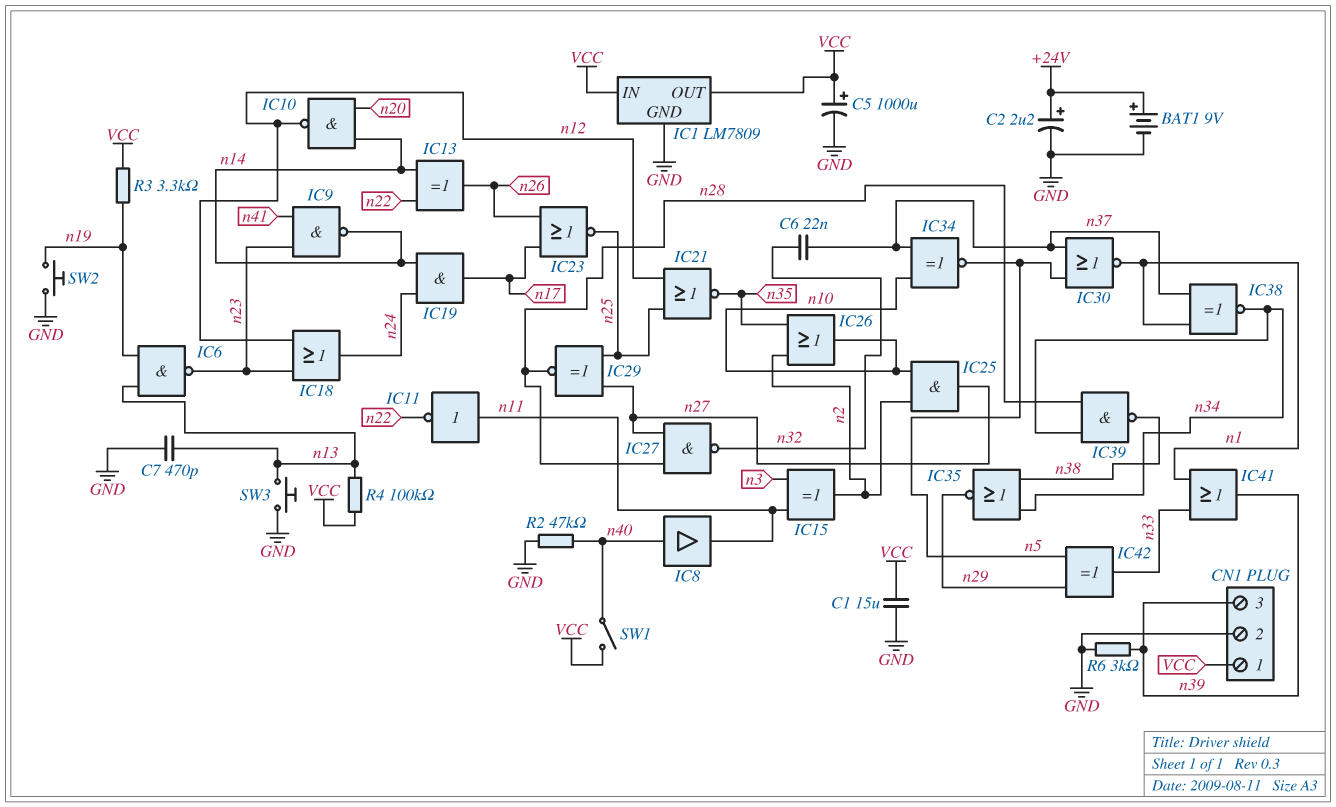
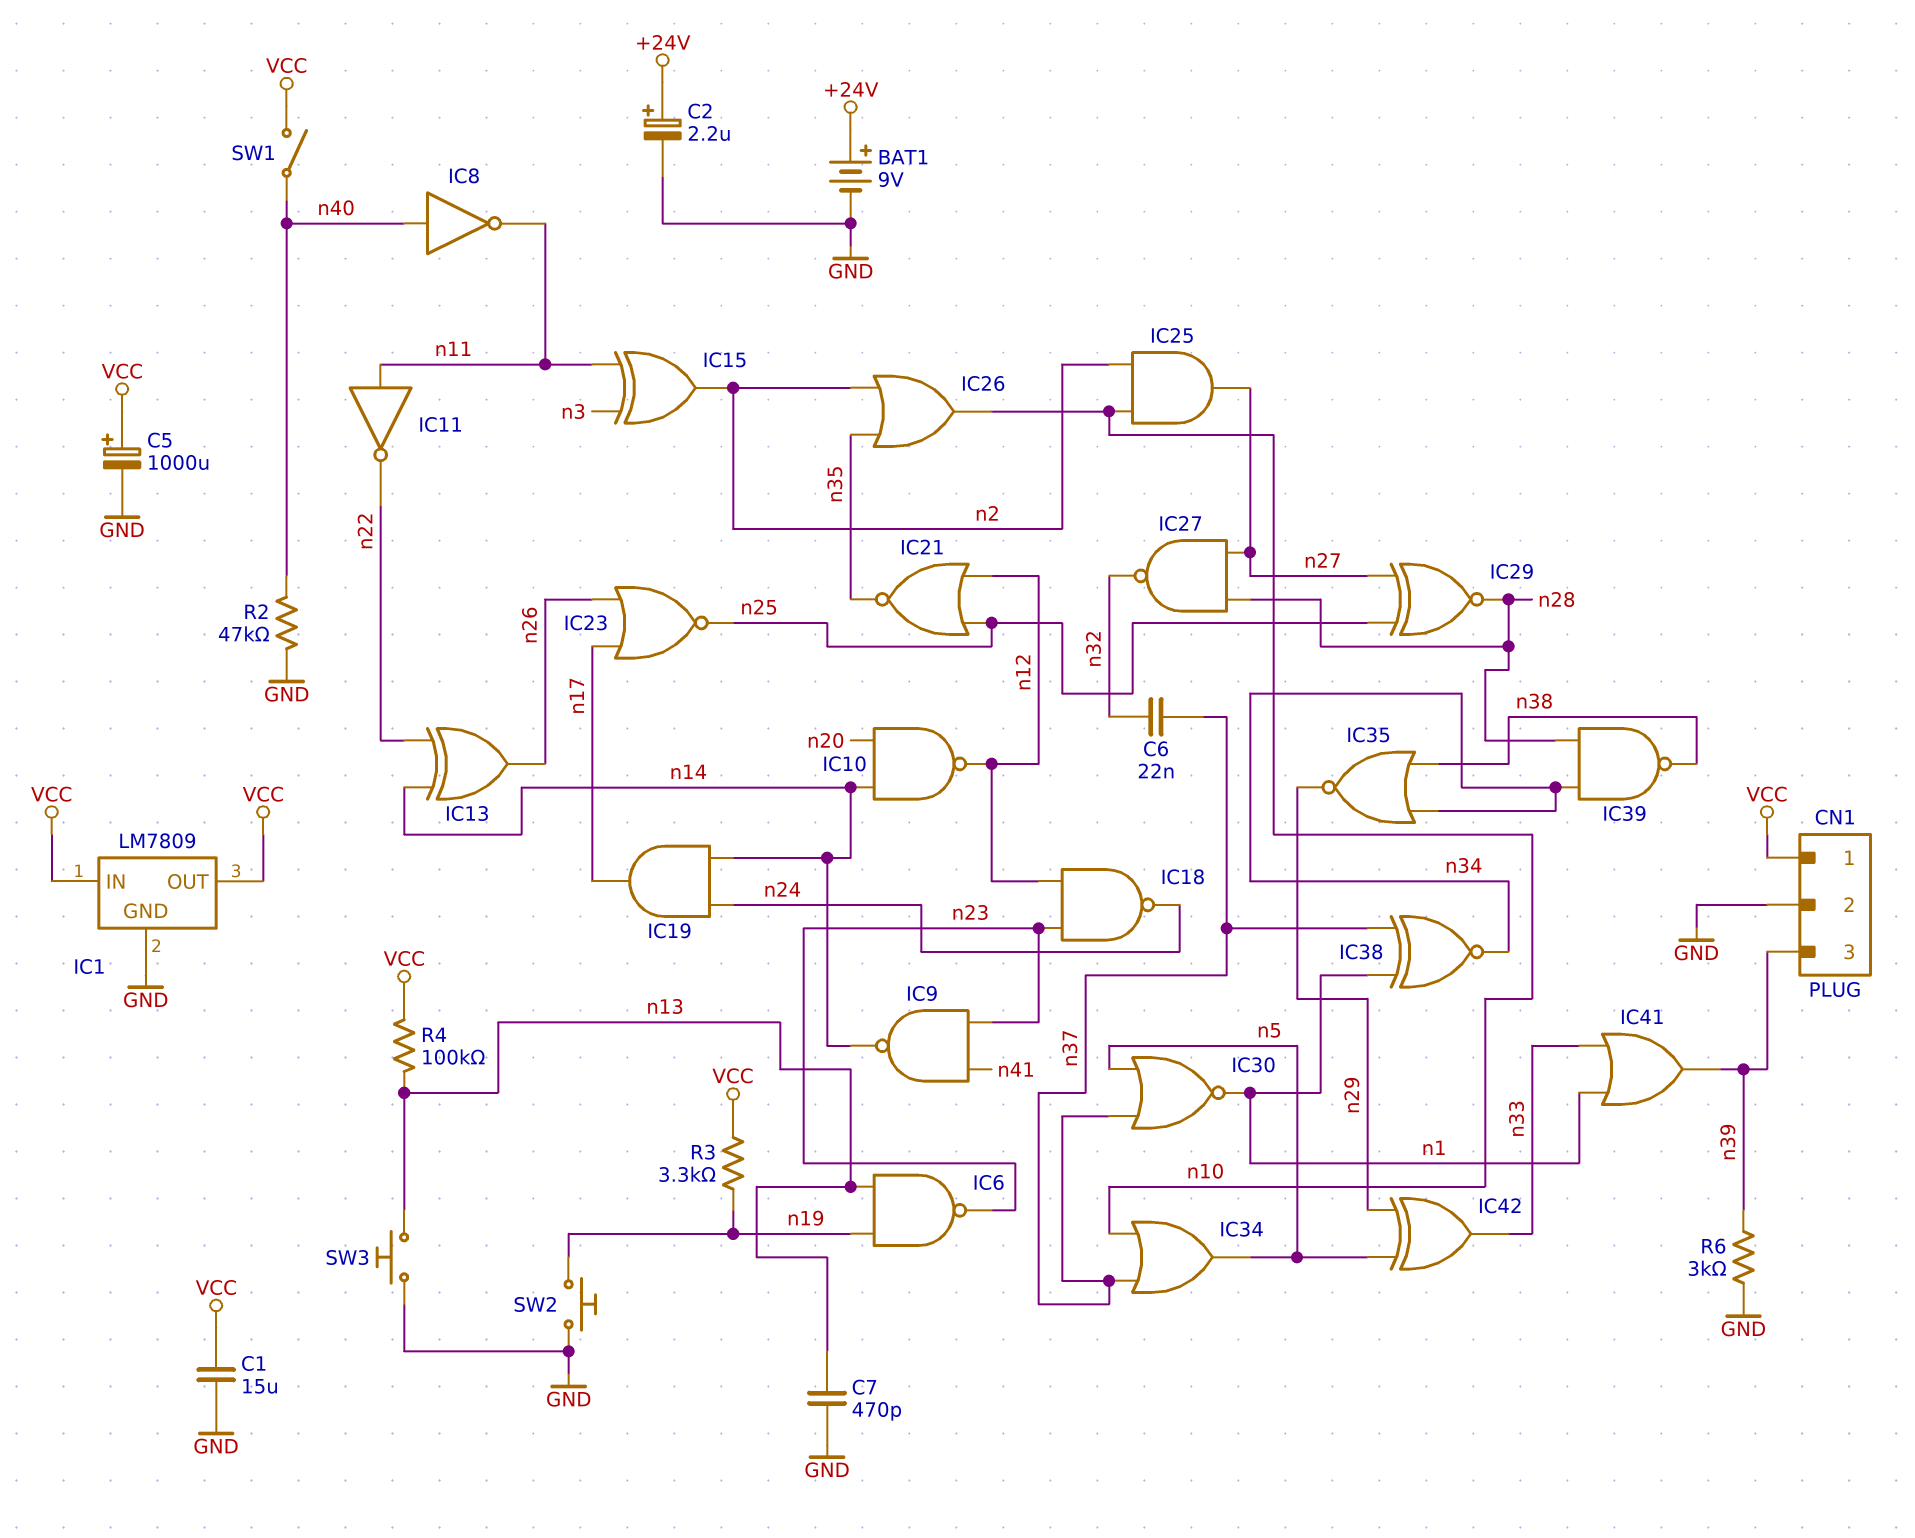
IC8: buffer (in n40, out n11) -> NOT (in n40, out n11)
IC18: OR (in n12, in n23, out n24) -> NAND (in n12, in n23, out n24)
IC34: XNOR (in n10, in n37, out n5) -> OR (in n10, in n37, out n5)

